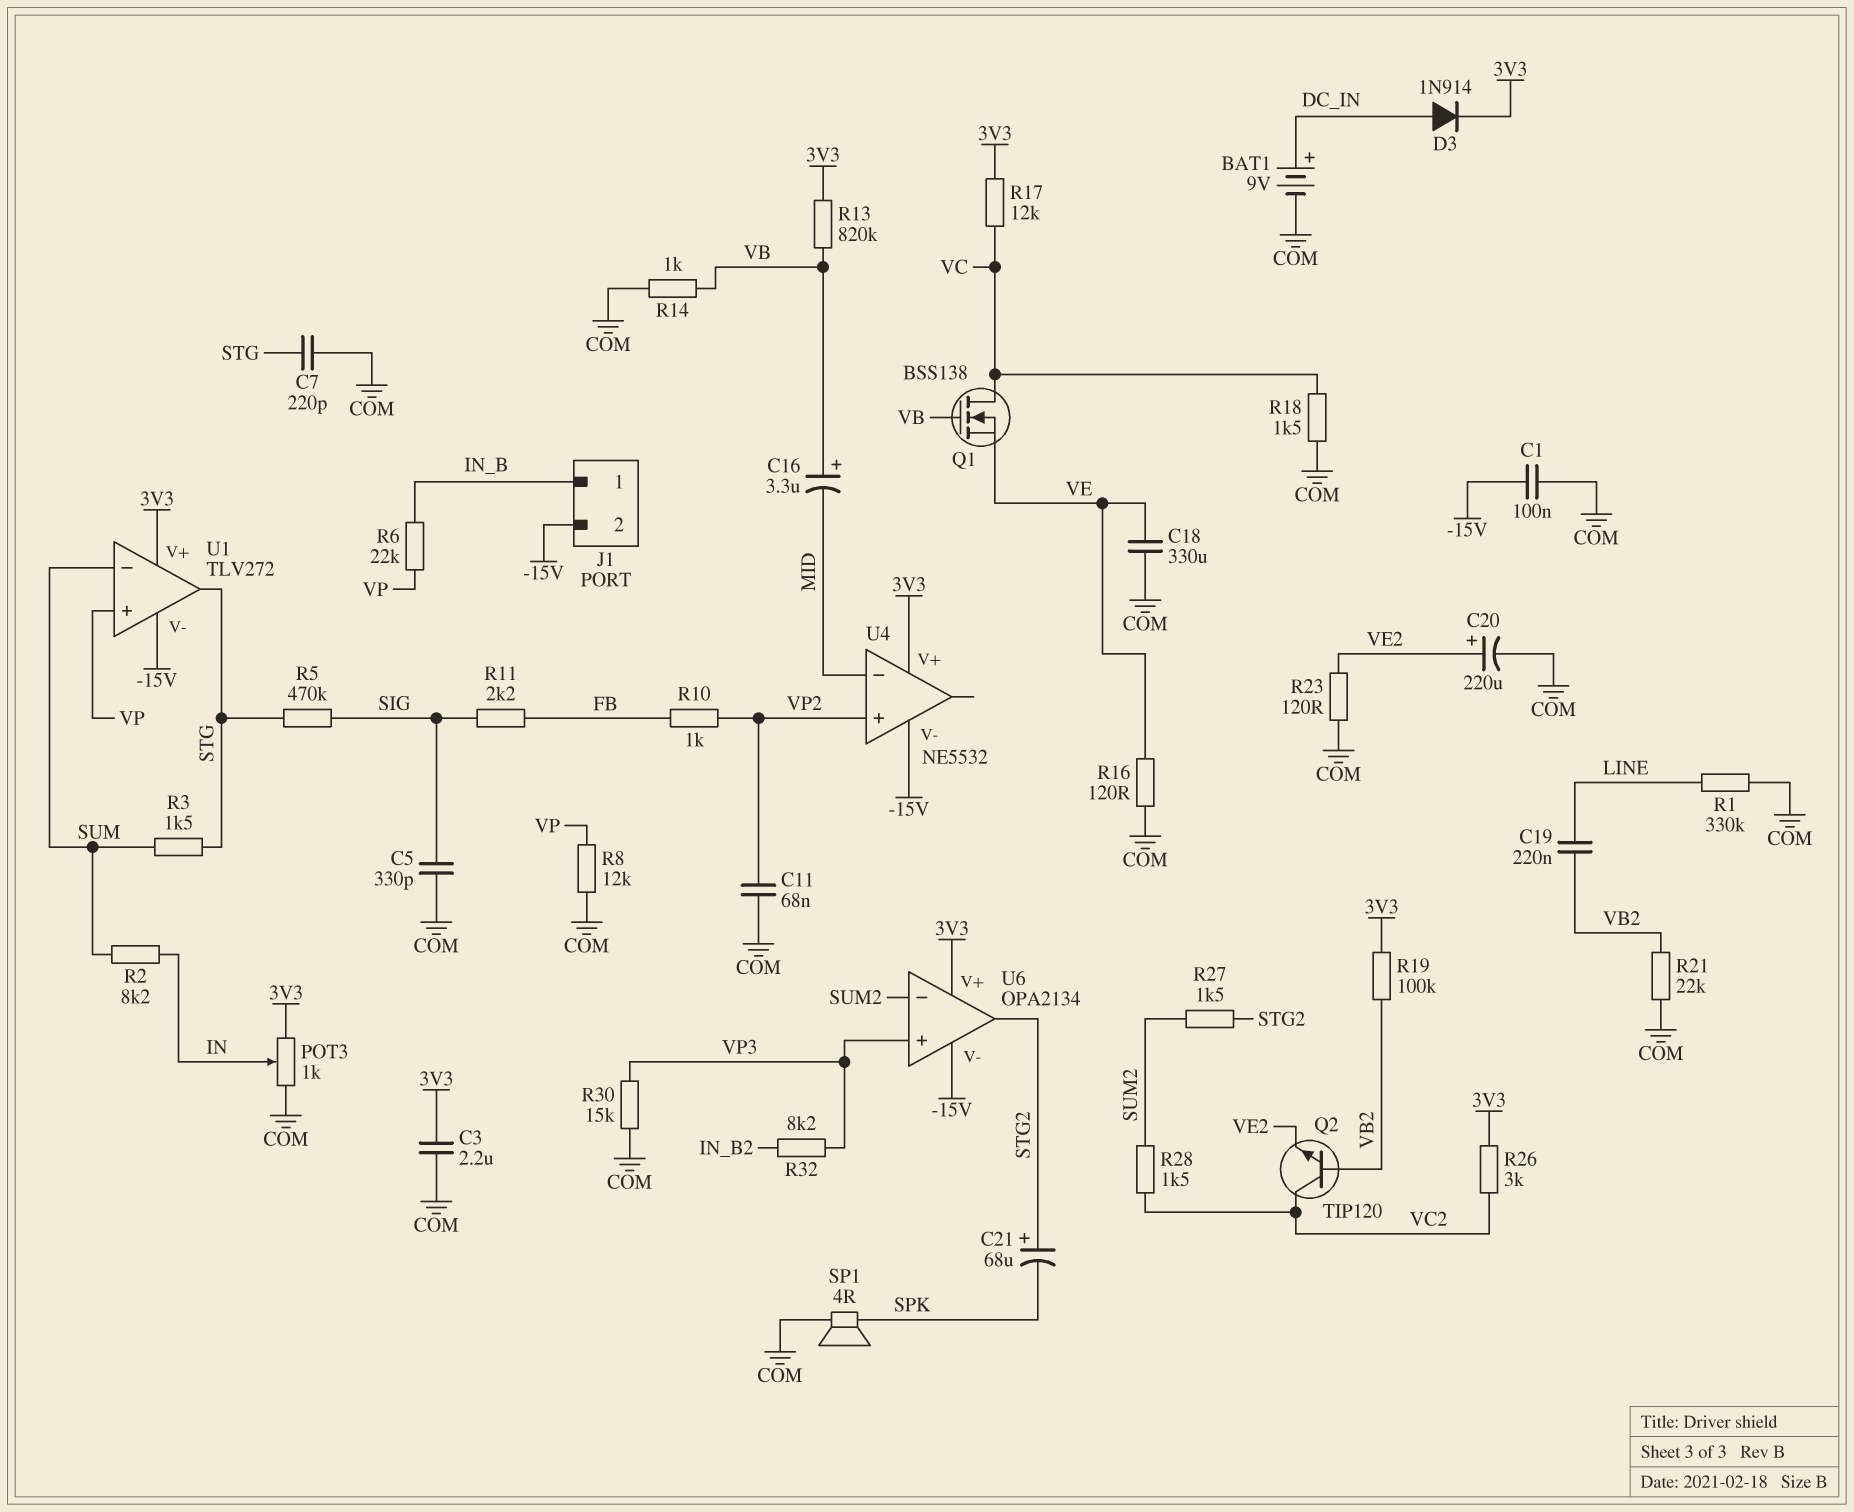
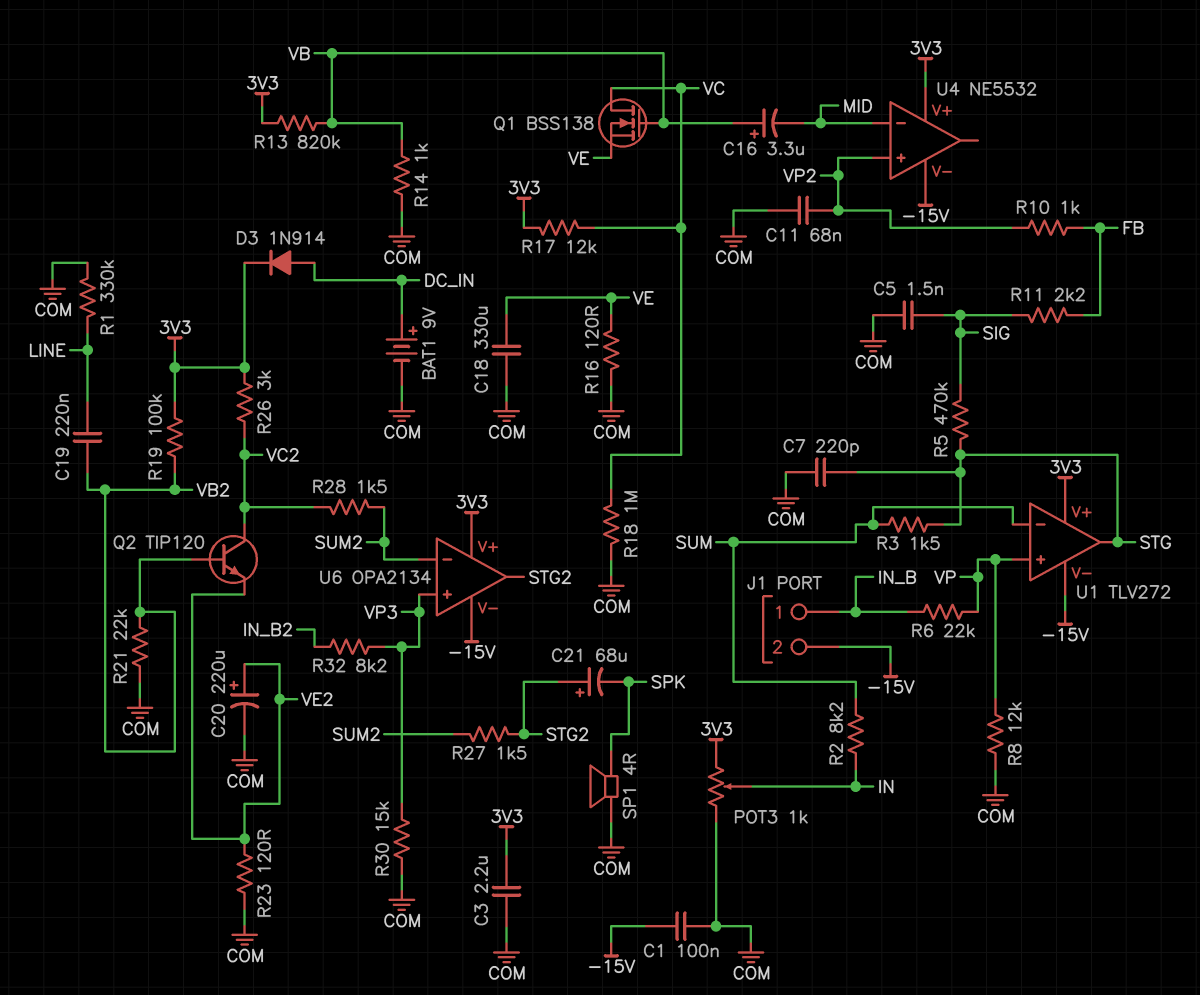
C5: 330pF (COM, SIG) -> 1.5nF (COM, SIG)
R18: 1.5k (COM, VC) -> 1M (COM, VC)

